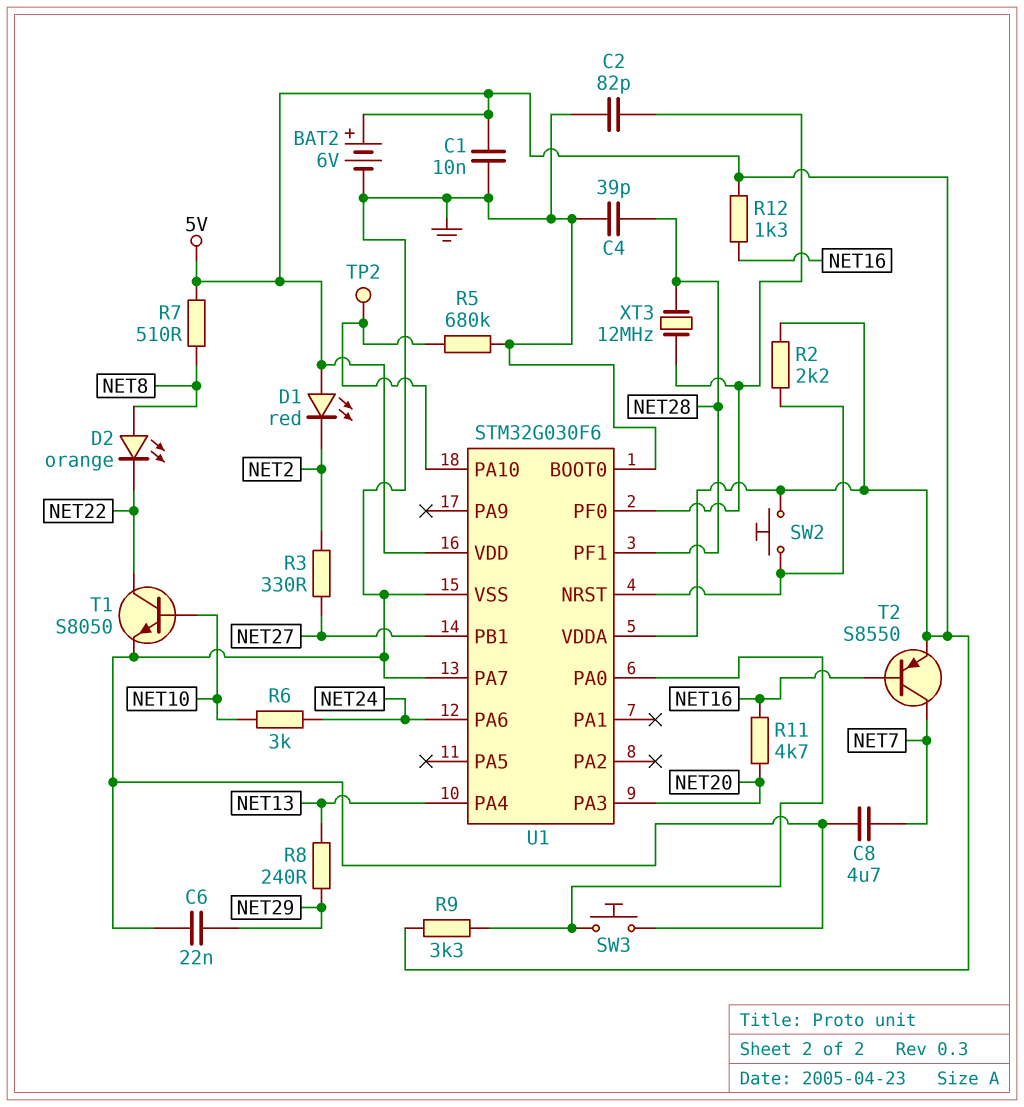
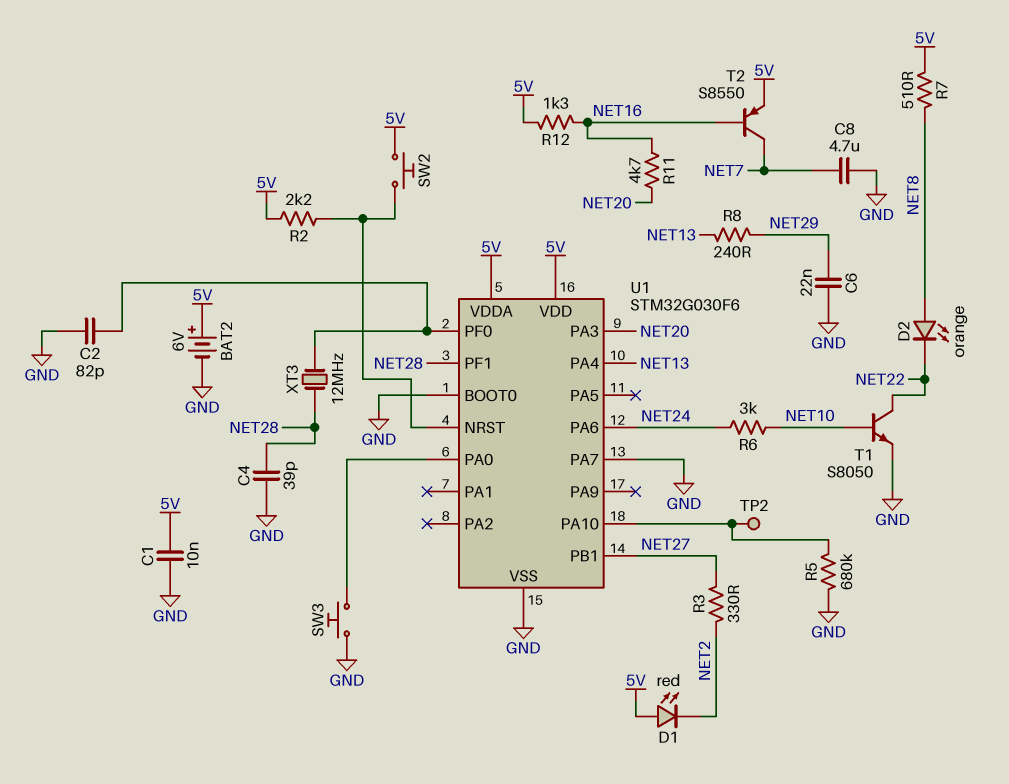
R9: 3.3k (5V, U1/PA0) -> none

